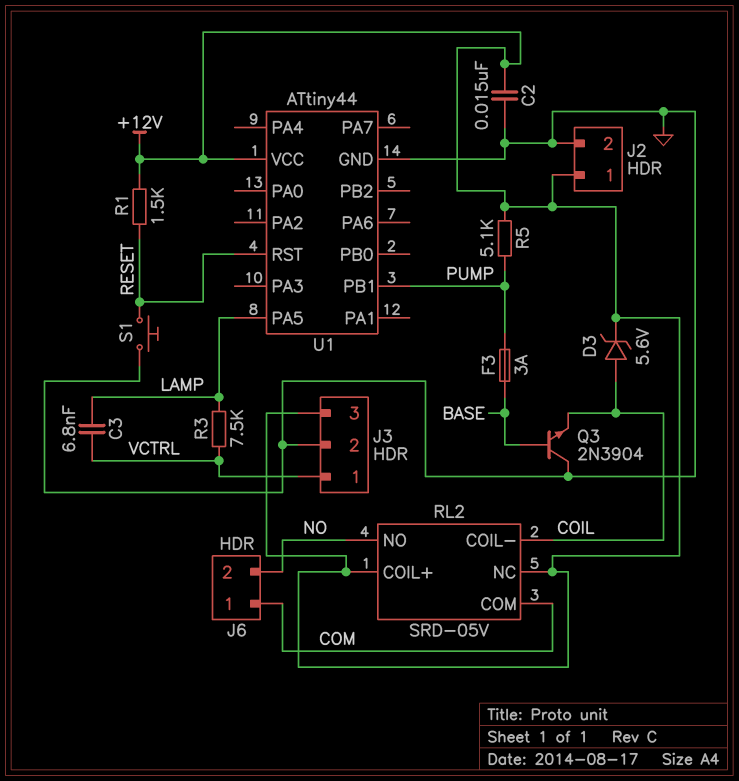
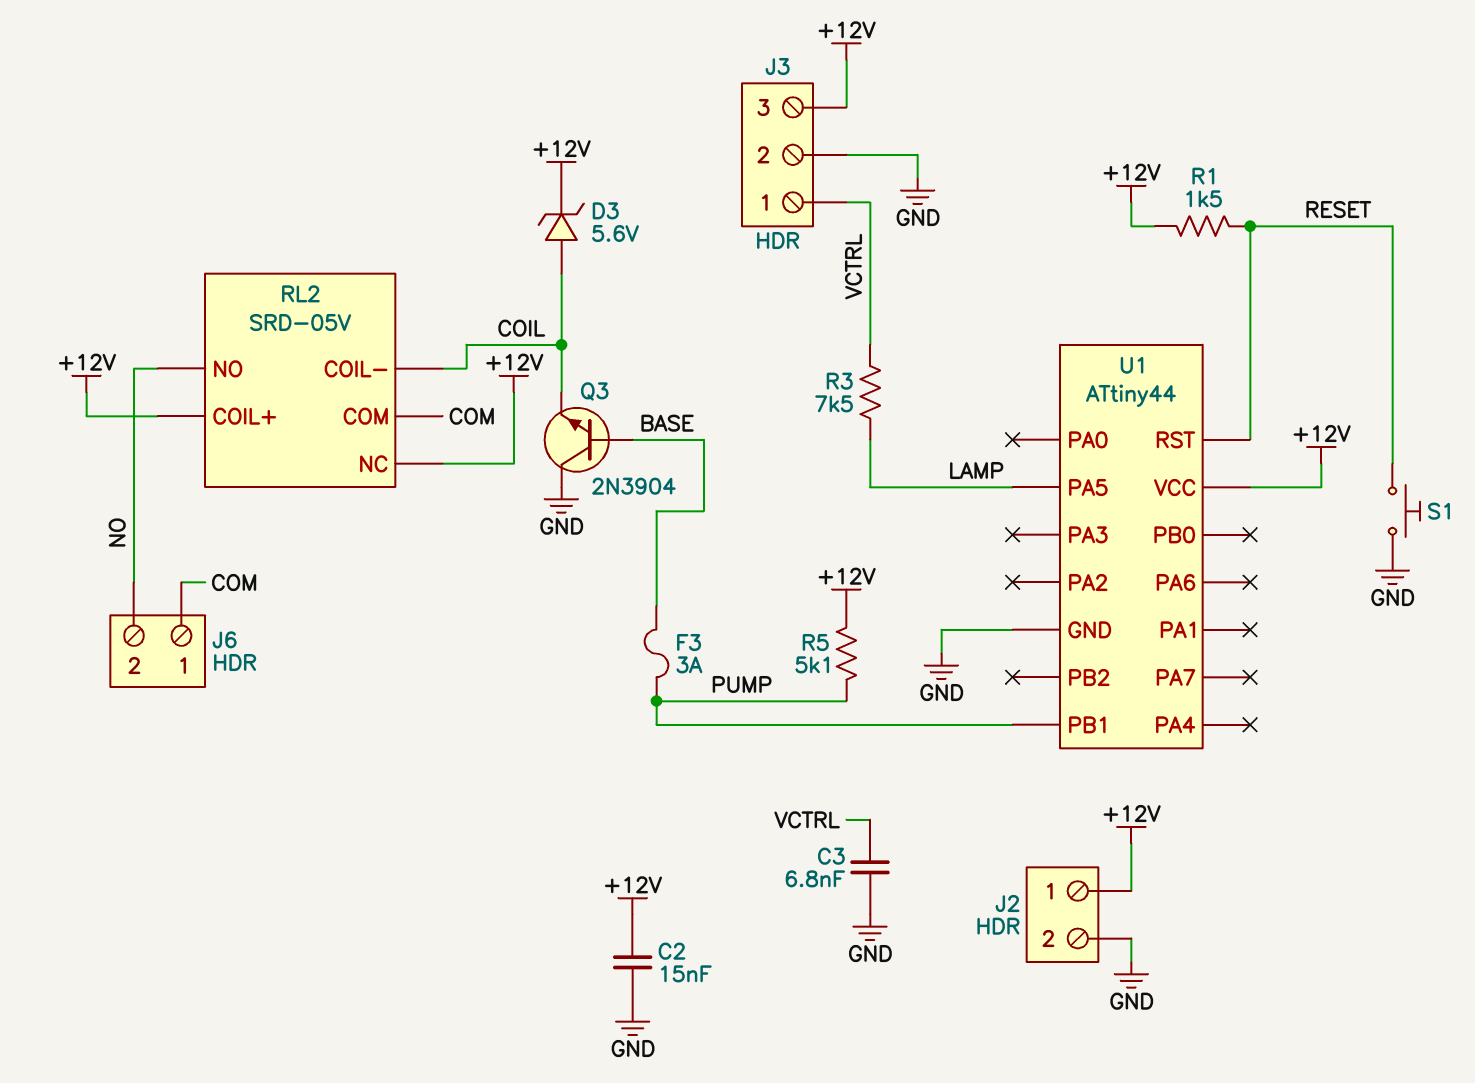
C3: 6.8nF (LAMP, VCTRL) -> 6.8nF (GND, VCTRL)

